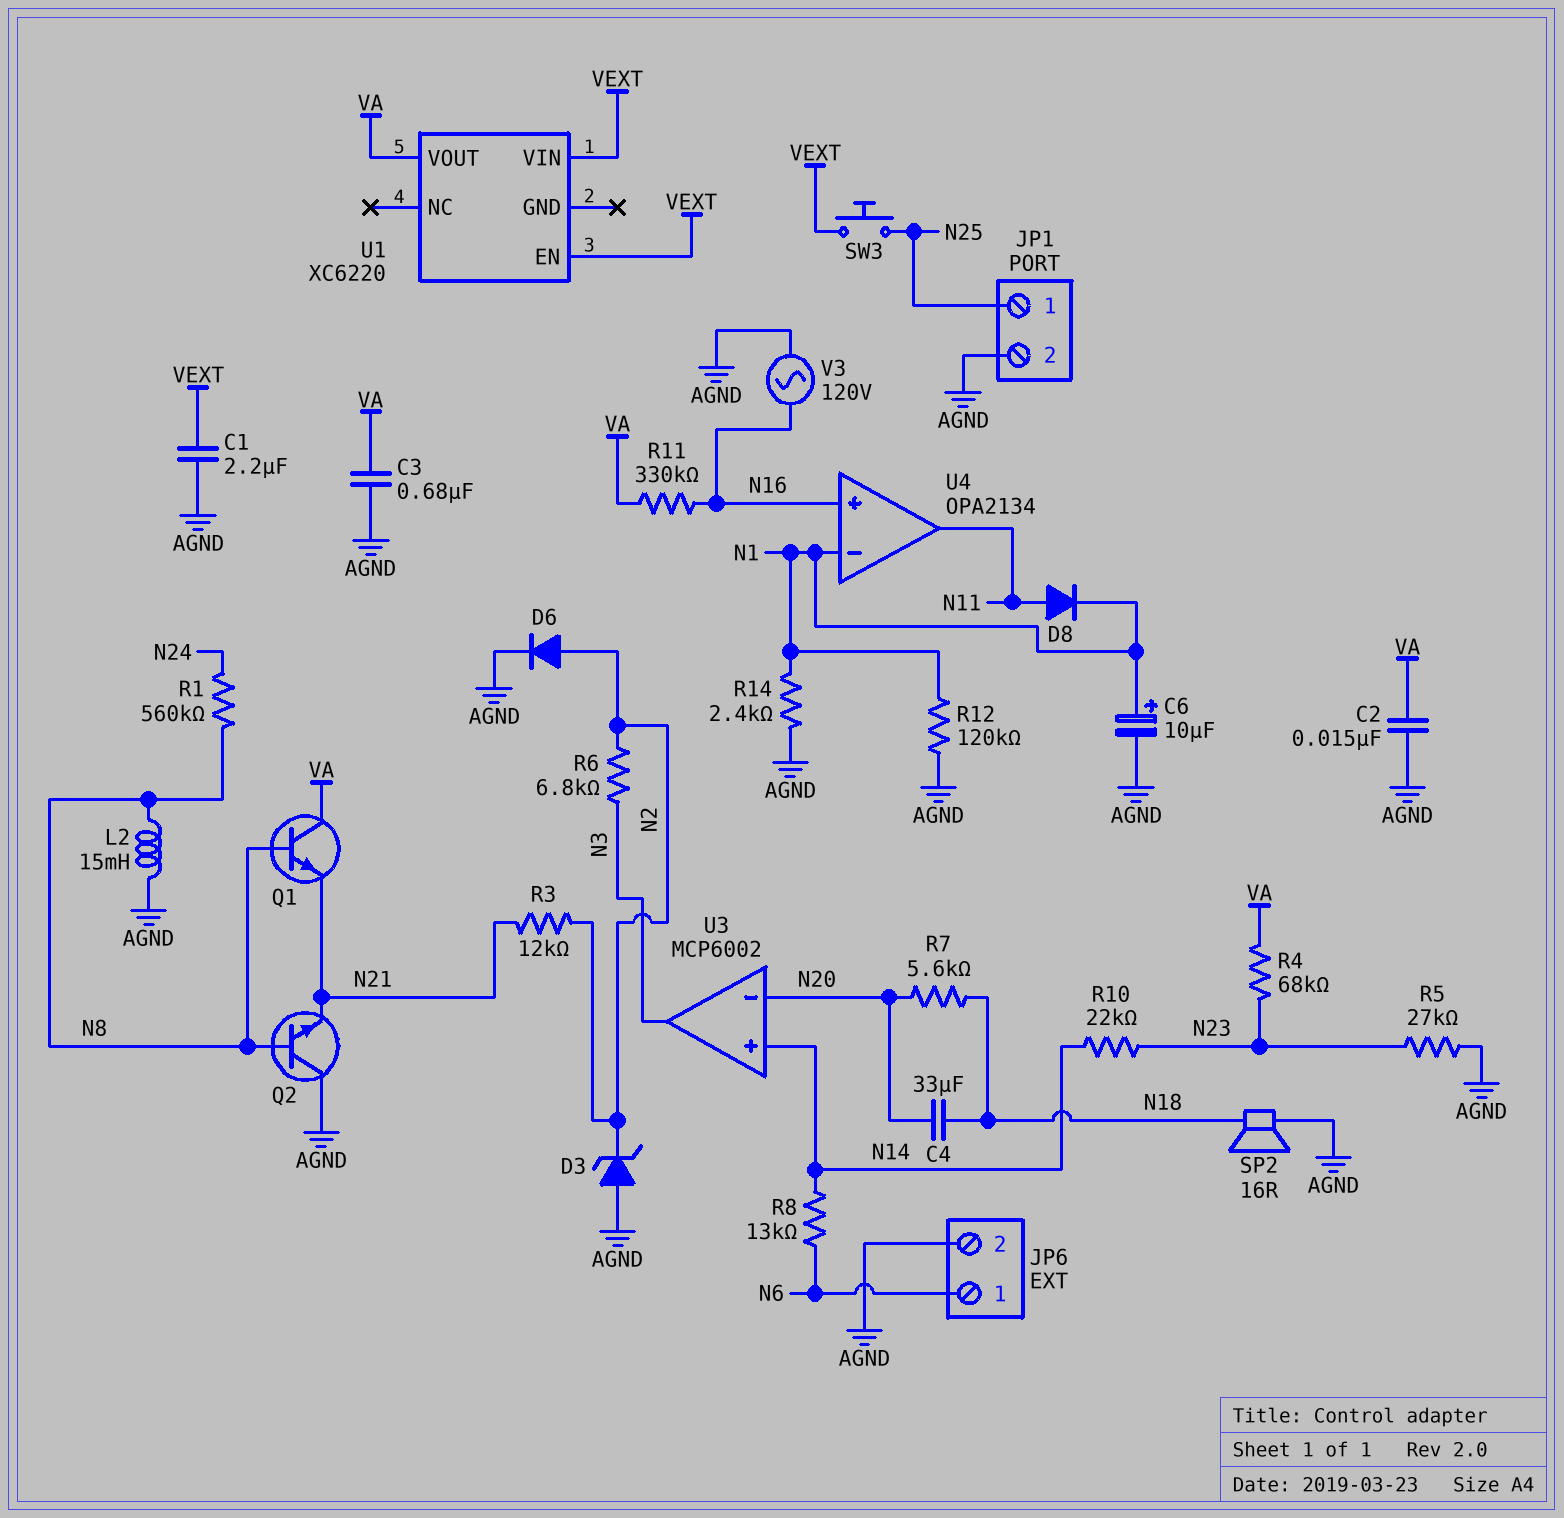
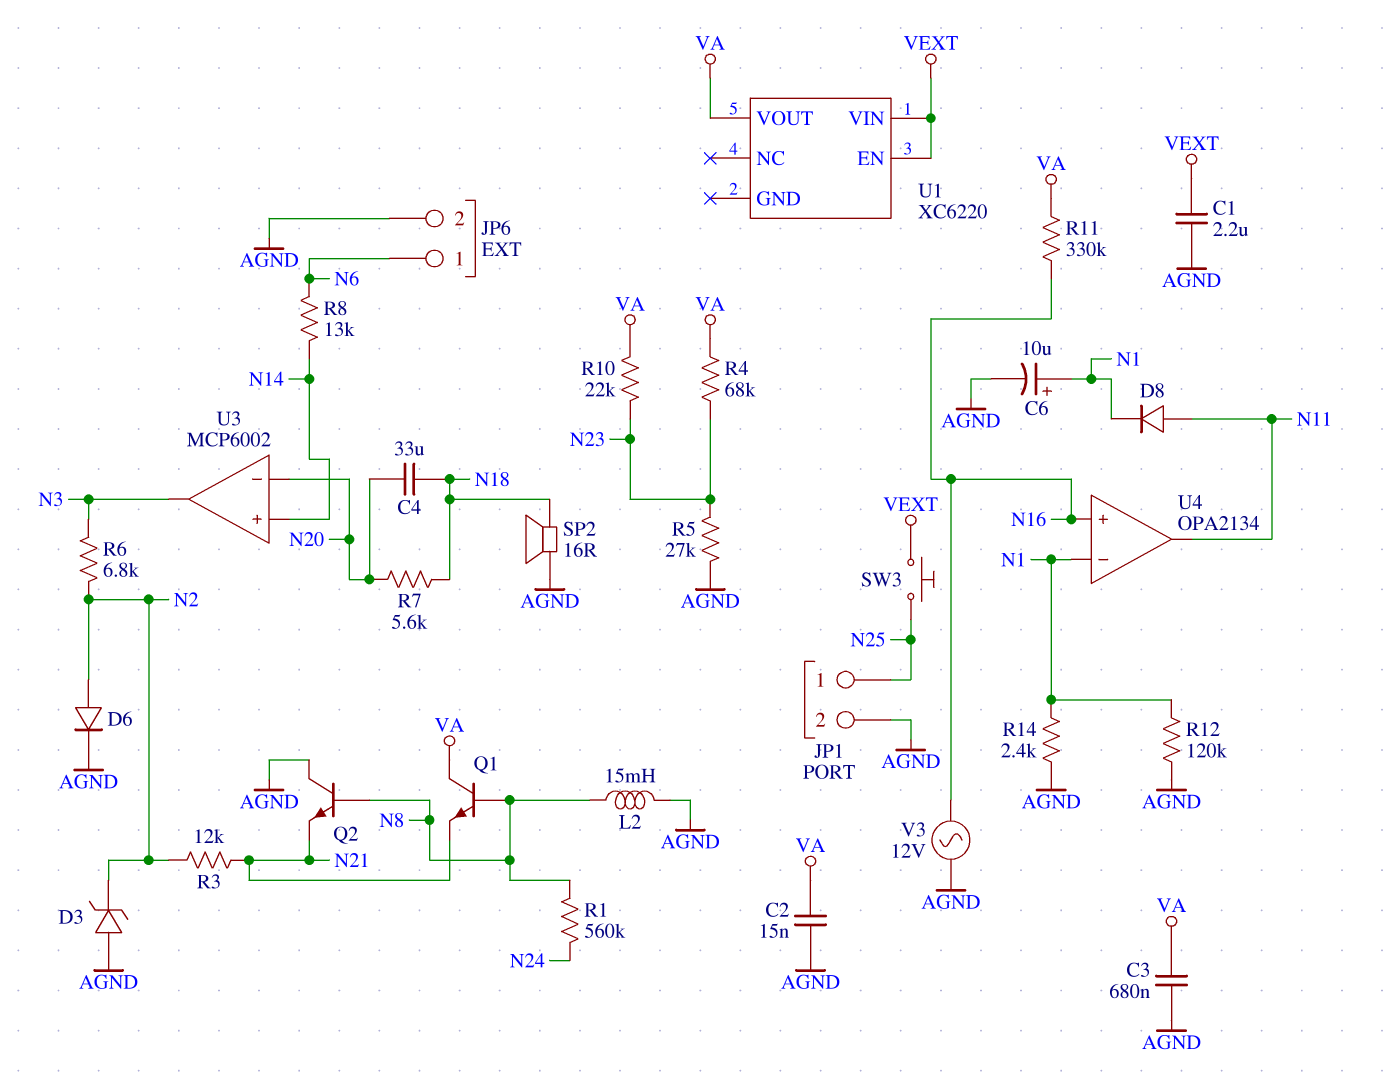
R10: 22k (N14, N23) -> 22k (N23, VA)
V3: AC 120V (AGND, N16) -> AC 12V (AGND, N16)

